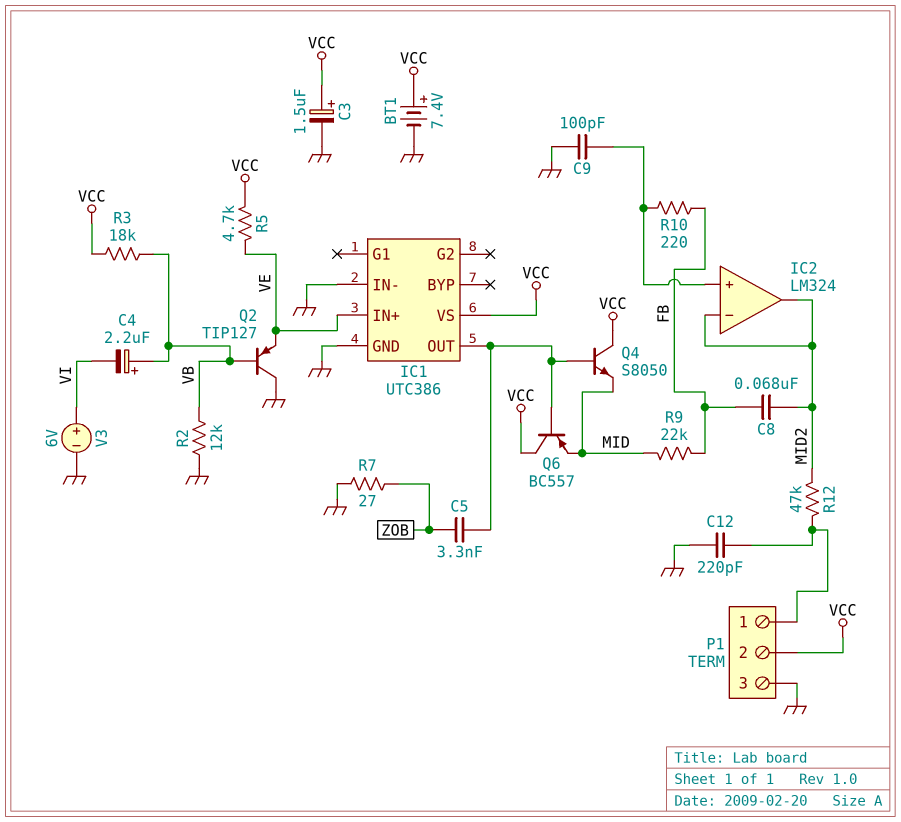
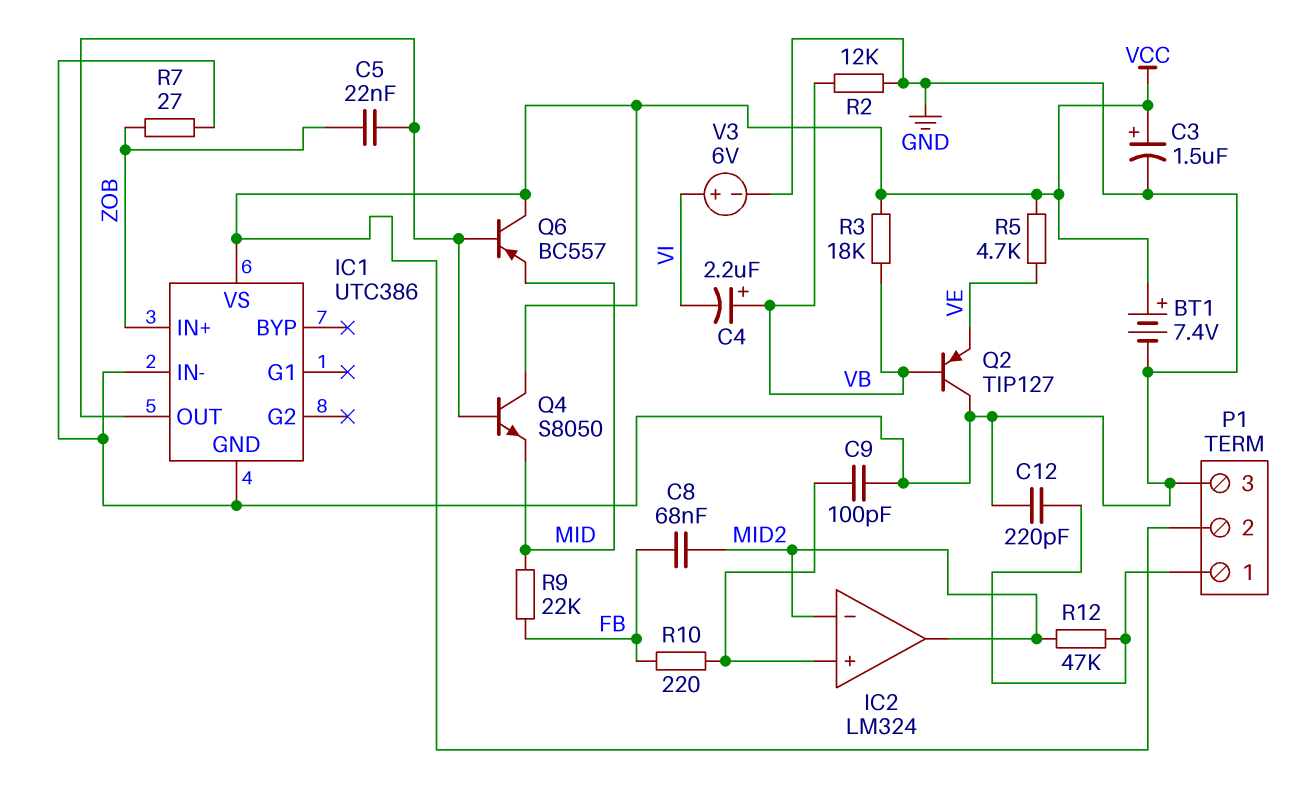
C5: 3.3nF (IC1/OUT, ZOB) -> 22nF (IC1/OUT, ZOB)
IC1 pin IN+: VE -> ZOB

